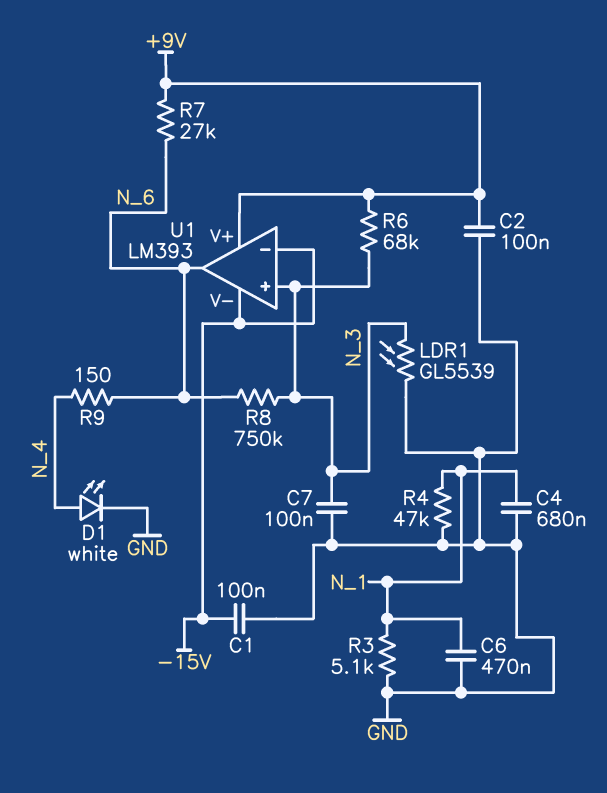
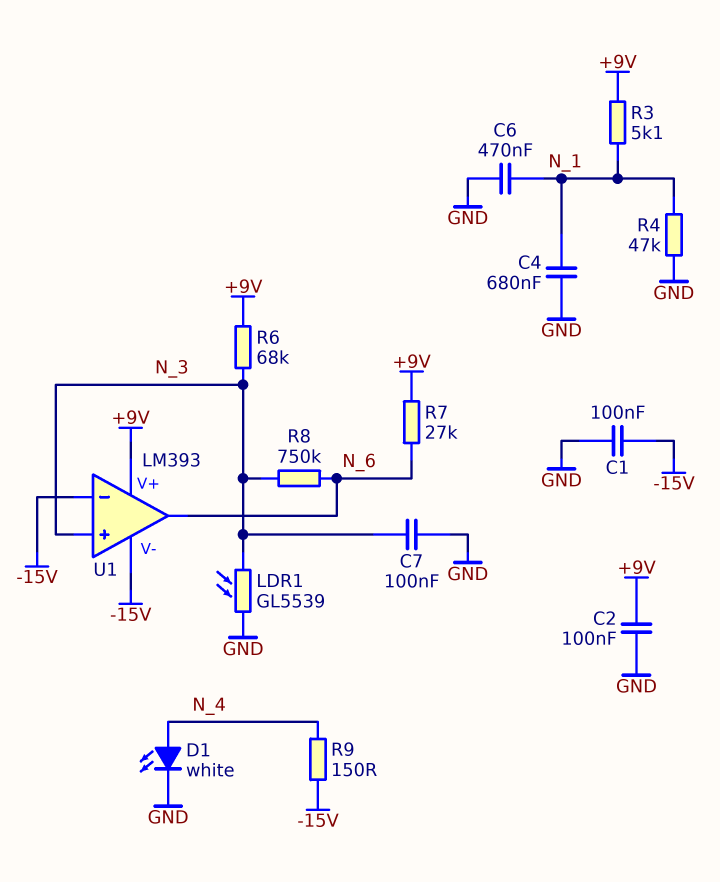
R3: 5.1k (GND, N_1) -> 5.1k (+9V, N_1)
R9: 150 (N_4, N_6) -> 150 (-15V, N_4)

